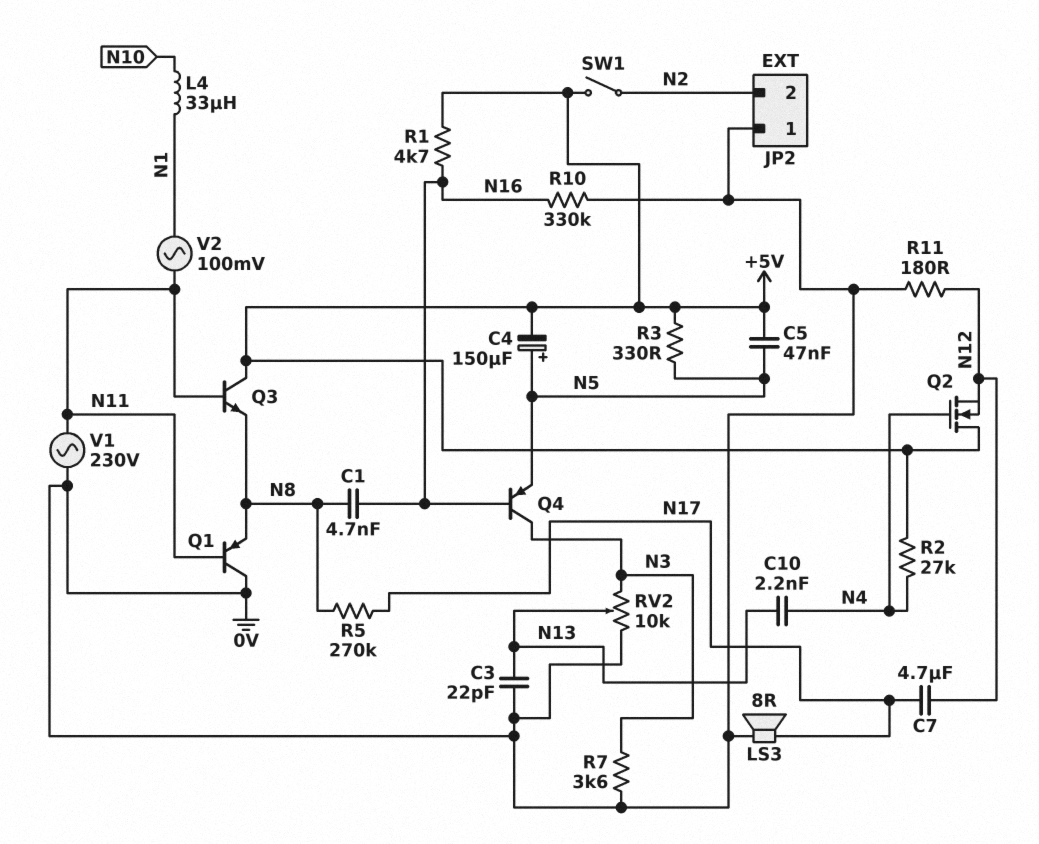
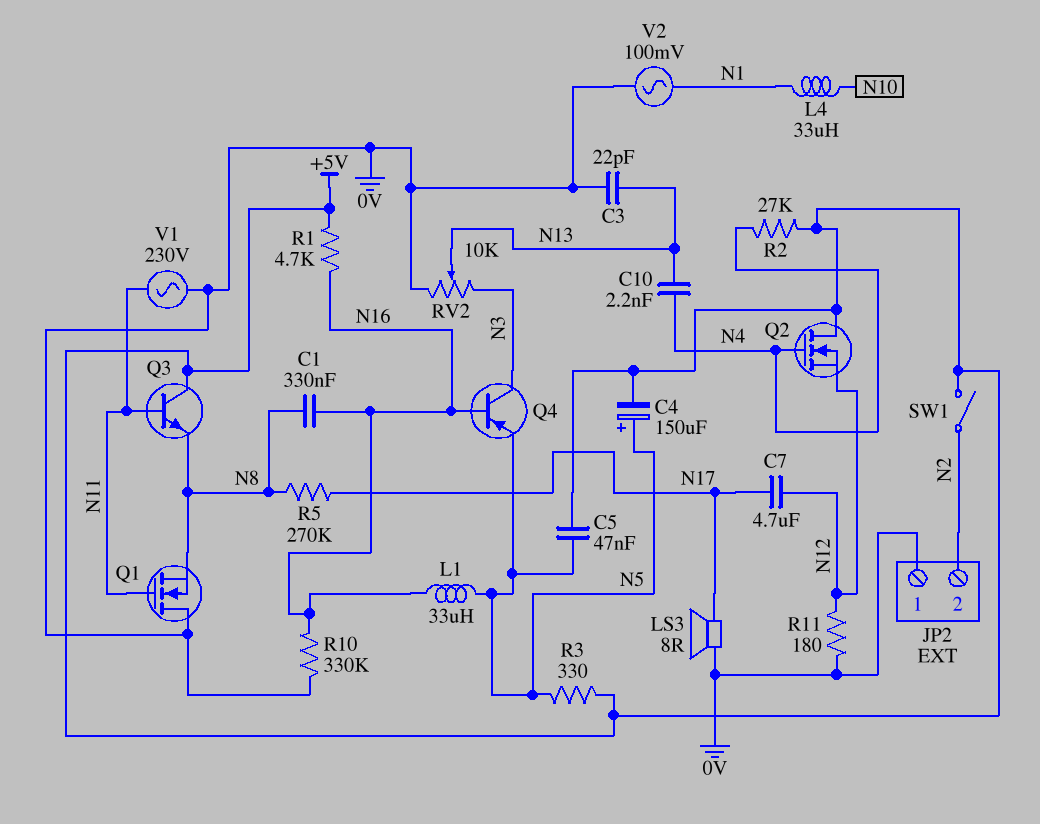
C1: 4.7nF (N8, N16) -> 330nF (N8, N16)
L1: none -> 33uH (N5, N16)
Q1: PNP (B N11, C 0V, E N8) -> NMOS (G N11, D 0V, S N8)
R7: 3.6k (0V, N3) -> none
V2: AC 100mV (N1, N11) -> AC 100mV (0V, N1)

